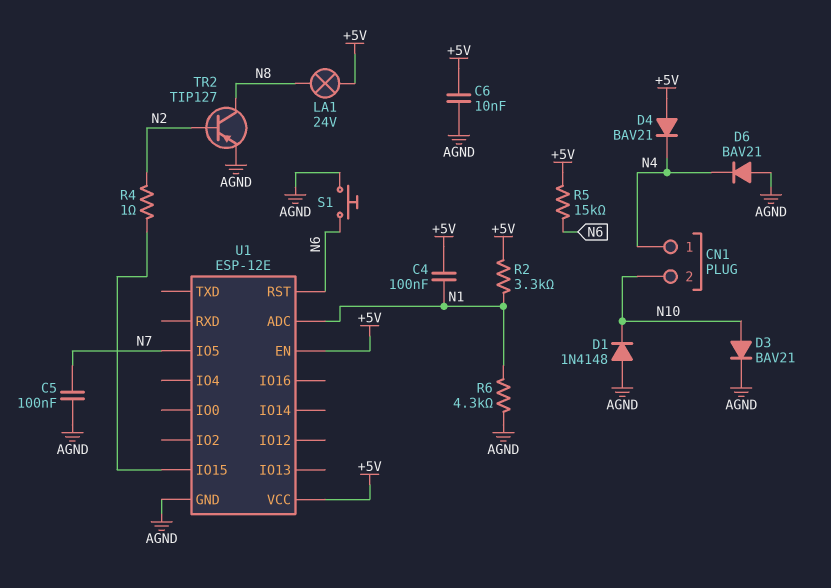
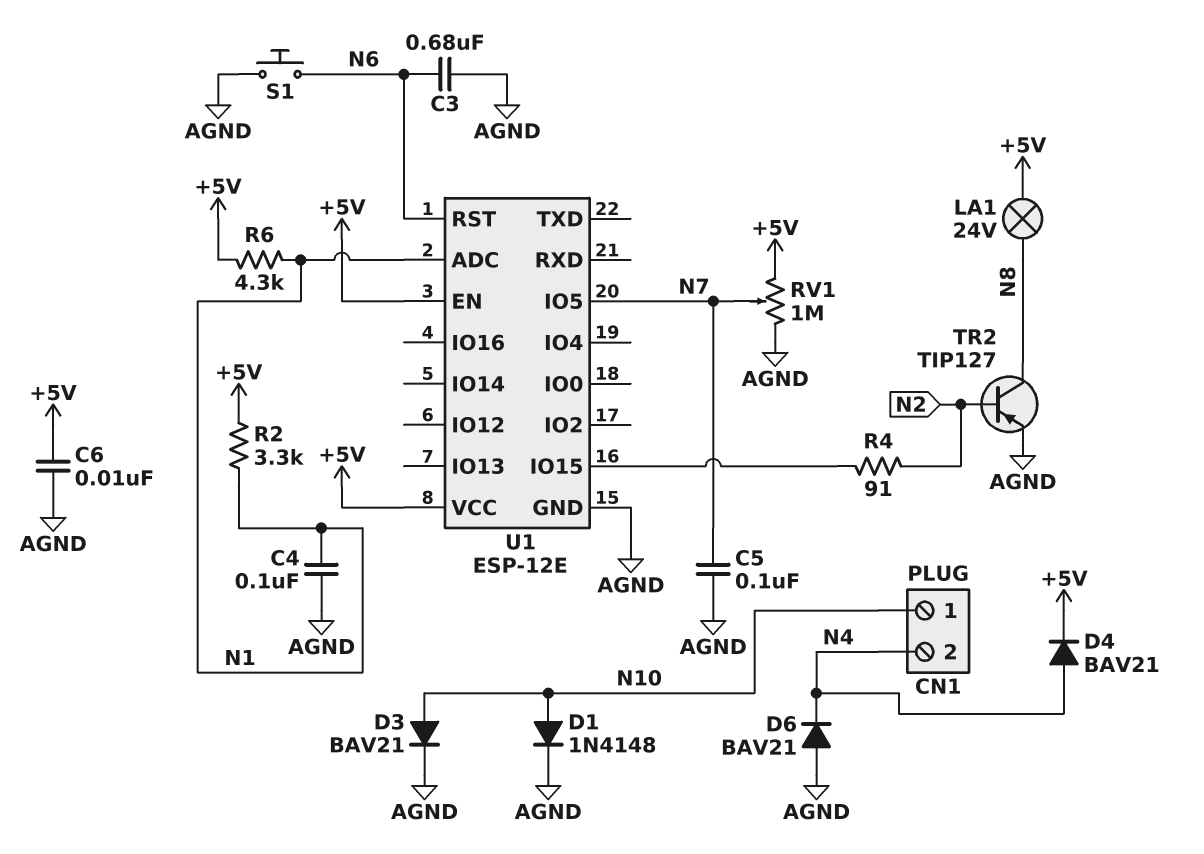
C3: none -> 680nF (AGND, N6)
C4: 100nF (+5V, N1) -> 100nF (AGND, N1)
CN1 pin 1: N4 -> N10
CN1 pin 2: N10 -> N4
D1: diode 1N4148 (A AGND, K N10) -> diode 1N4148 (A N10, K AGND)
D4: diode BAV21 (A +5V, K N4) -> diode BAV21 (A N4, K +5V)
R4: 1 (N2, U1/IO15) -> 91 (N2, U1/IO15)
R5: 15k (+5V, N6) -> none
R6: 4.3k (AGND, N1) -> 4.3k (+5V, N1)
RV1: none -> 1M (+5V, AGND, wiper N7)

